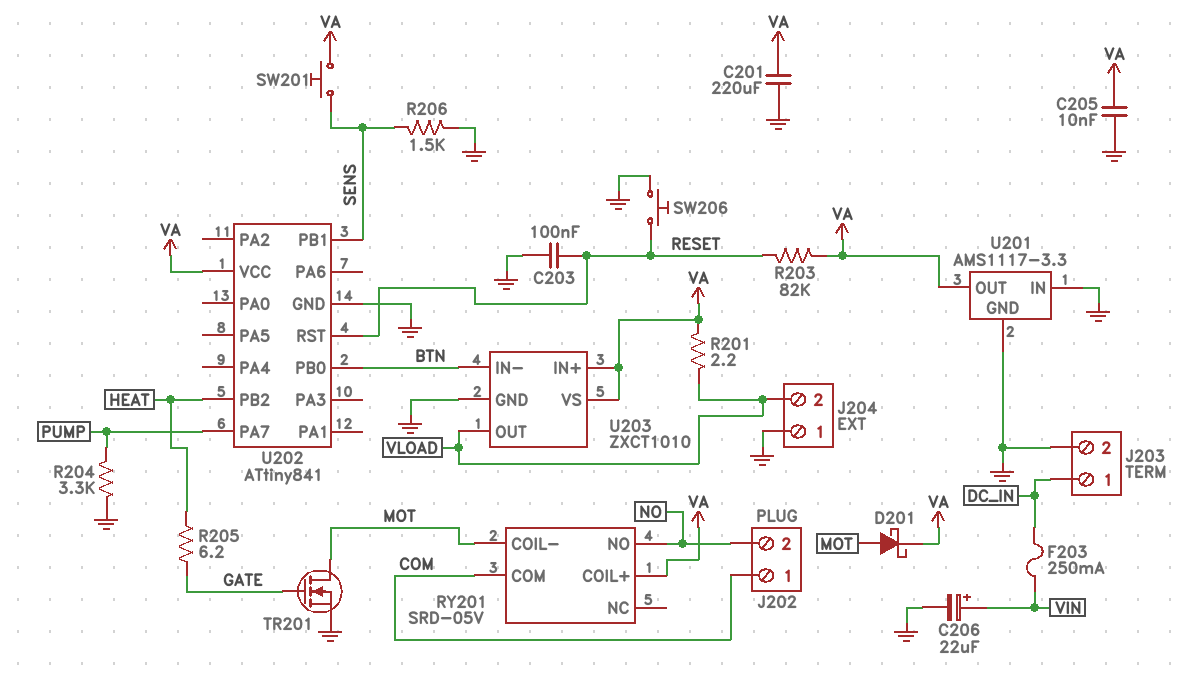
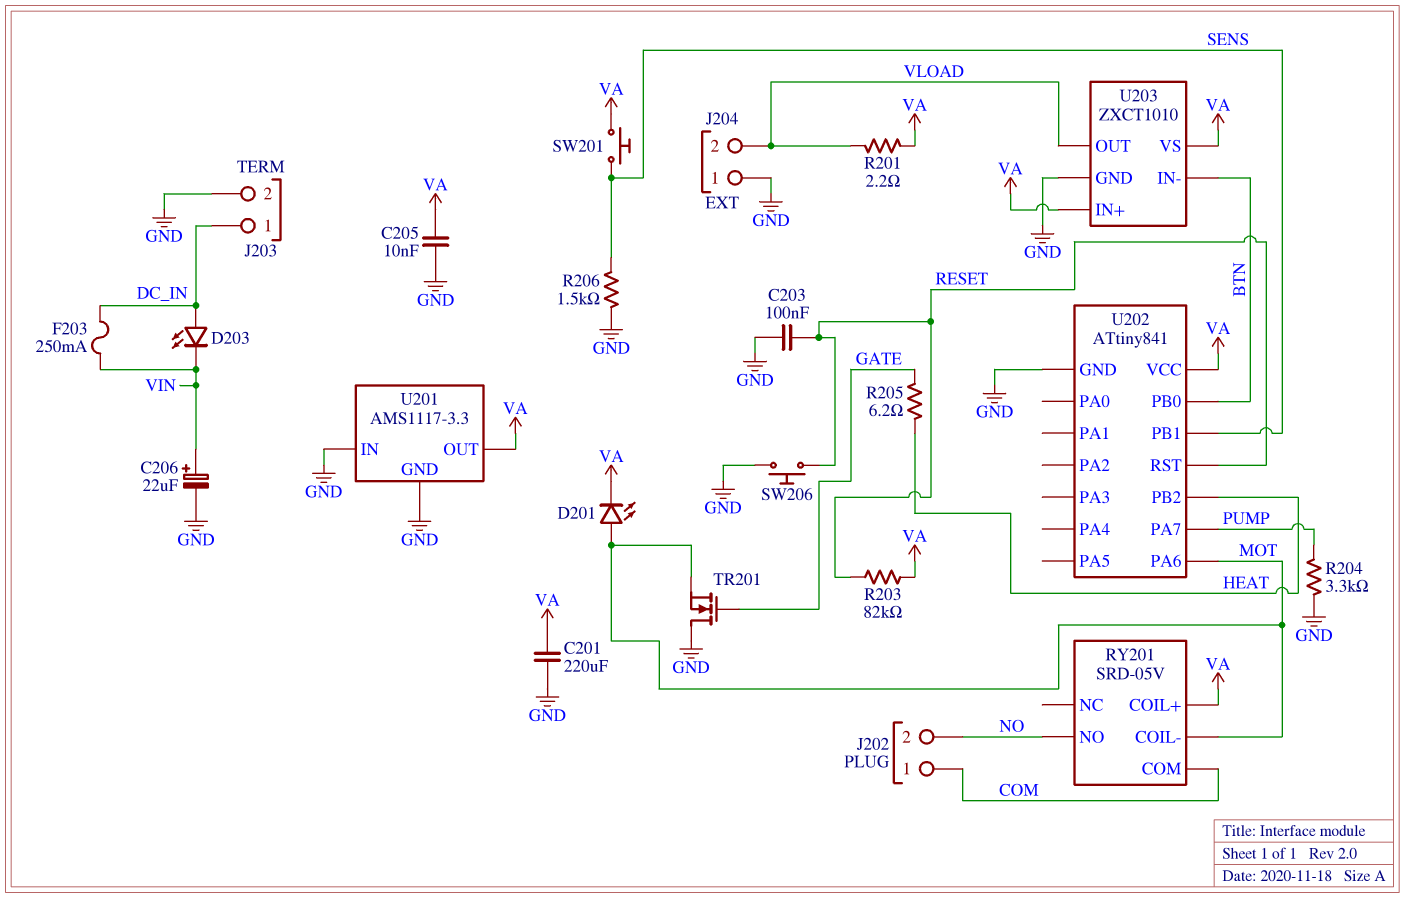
D201: schottky (A MOT, K VA) -> LED (A MOT, K VA)
D203: none -> LED (A DC_IN, K VIN)
TR201: NMOS (G GATE, D MOT, S GND) -> NMOS (G GATE, D GND, S MOT)
U202 pin PA6: none -> MOT

